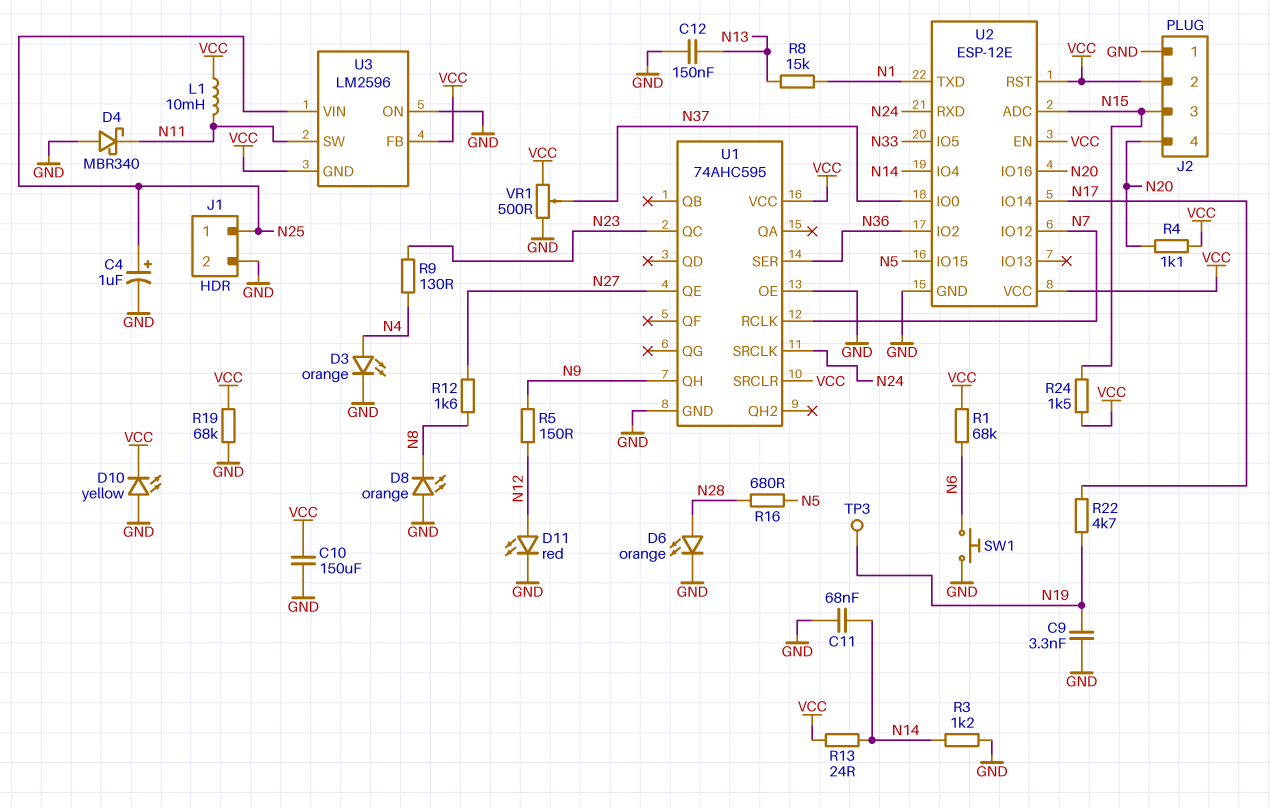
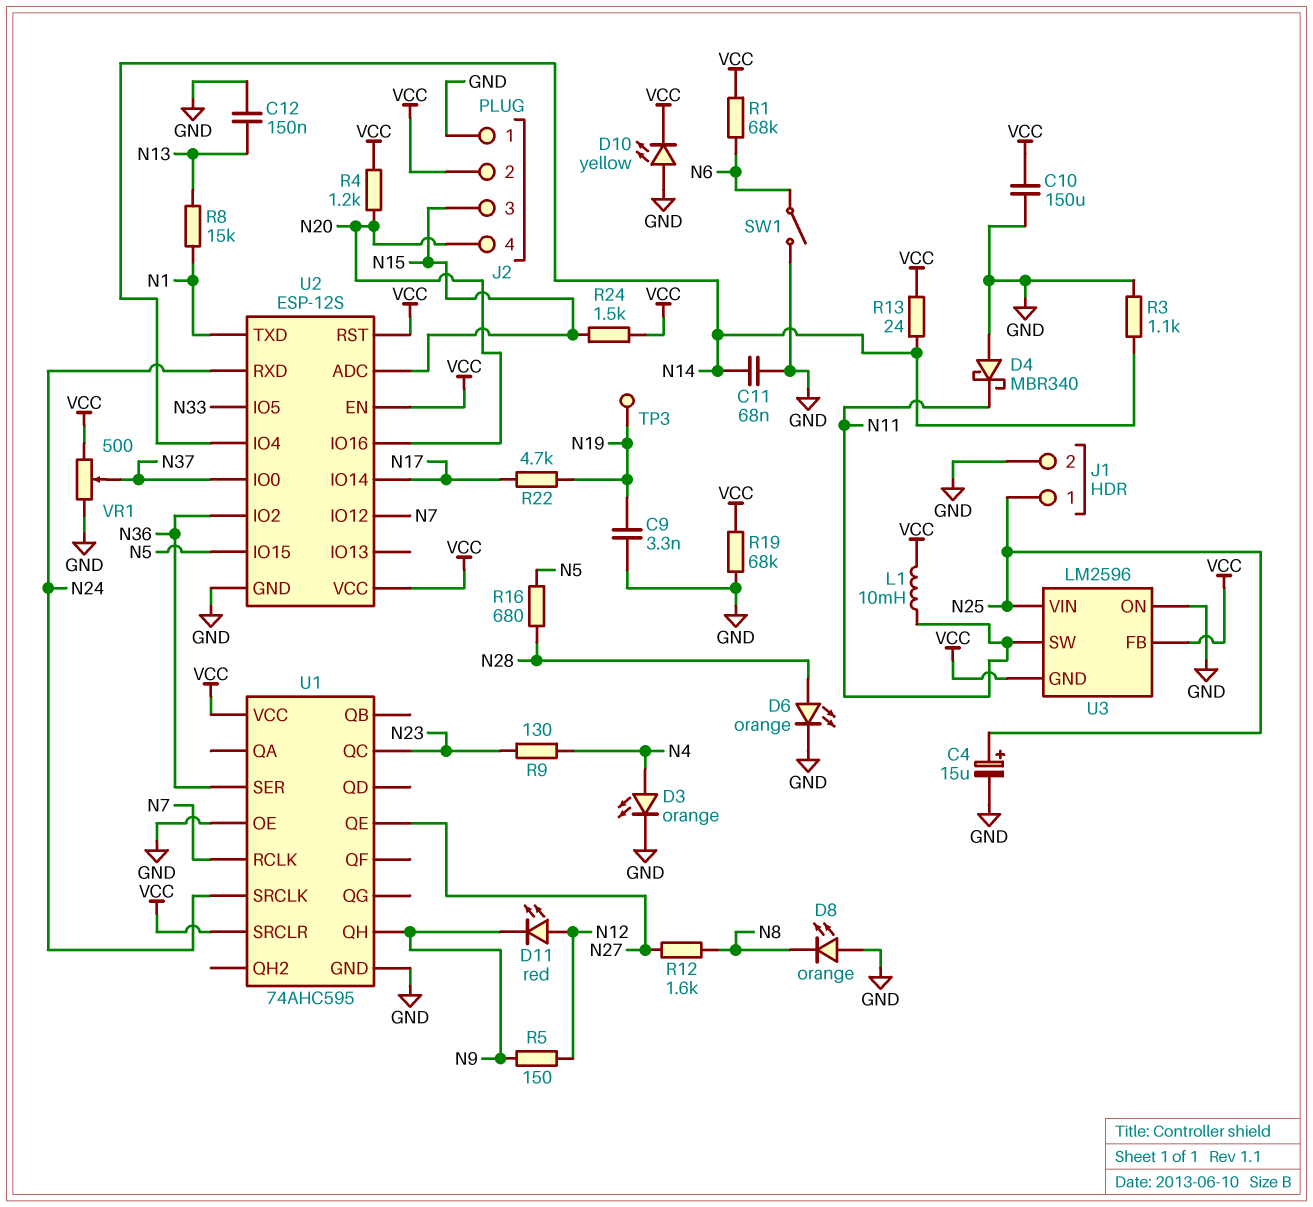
C4: 1uF (plus N25, minus GND) -> 15uF (plus N25, minus GND)
D11: LED red (A N12, K GND) -> LED red (A N12, K N9)
R3: 1.2k (GND, N14) -> 1.1k (GND, N14)
R4: 1.1k (N20, VCC) -> 1.2k (N20, VCC)
SW1: button (GND, N6) -> switch (GND, N6)
U2: ESP-12E -> ESP-12S

